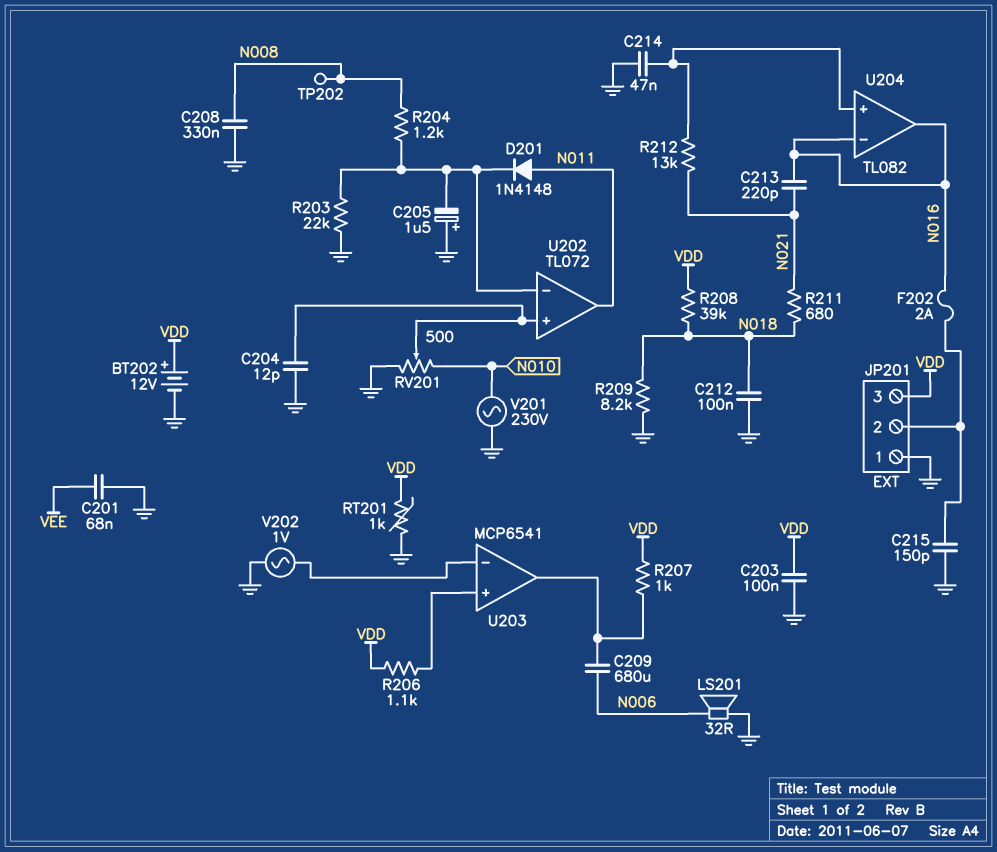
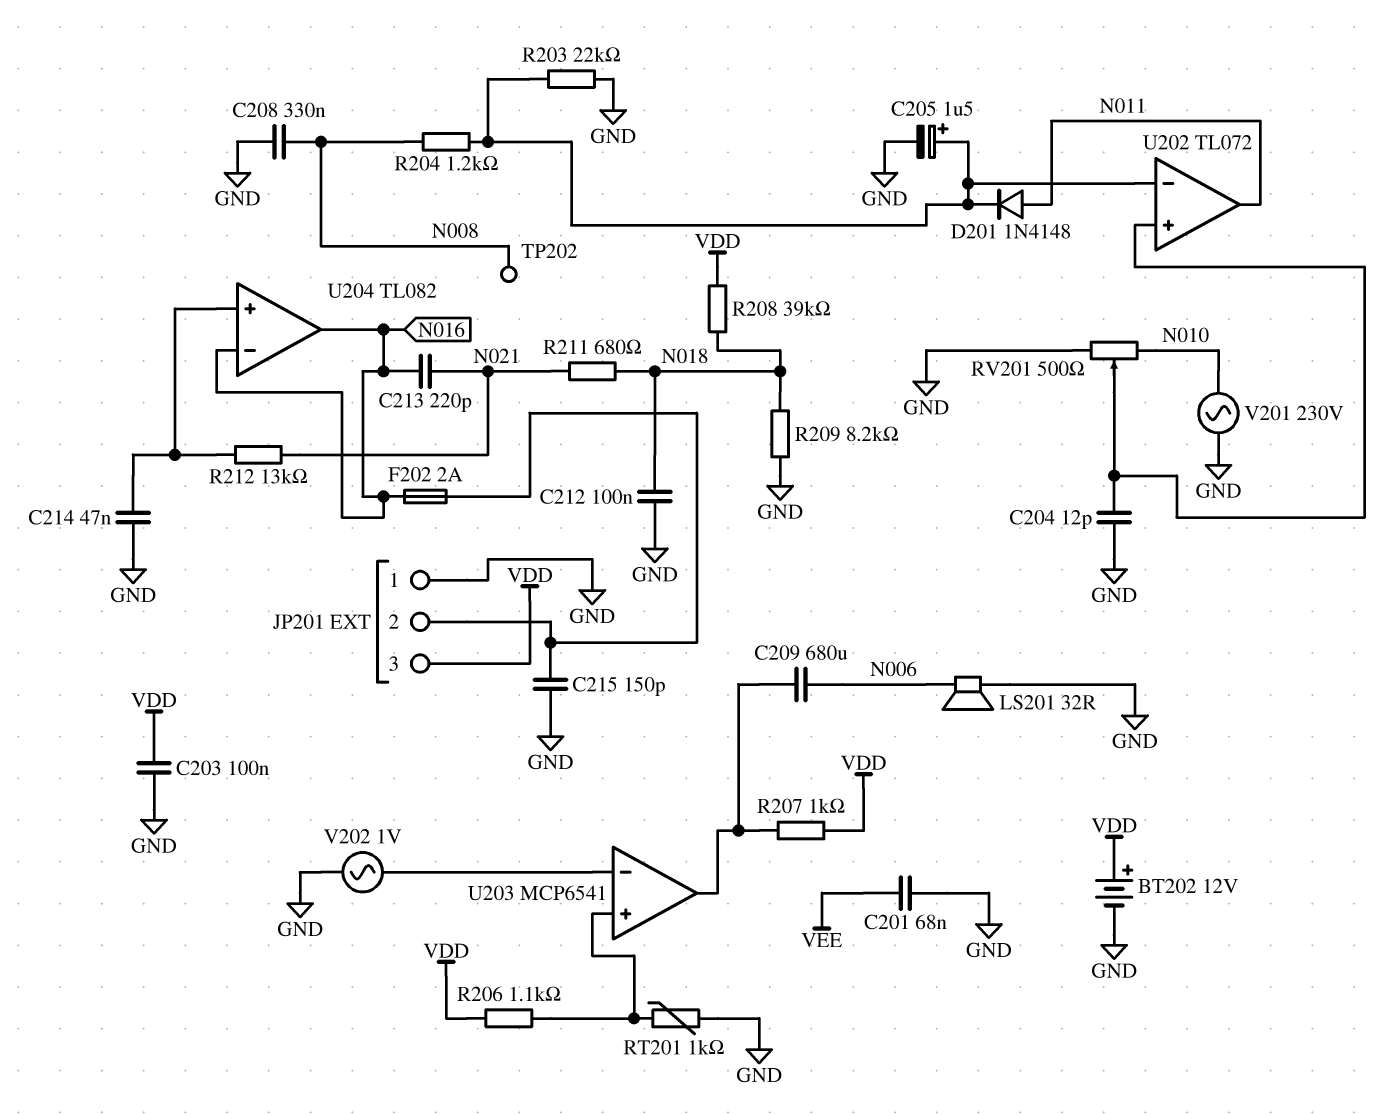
C205: 1.5uF (plus GND, minus U202/in-) -> 1.5uF (plus U202/in-, minus GND)
RT201: 1k (GND, VDD) -> 1k (GND, U203/in+)

